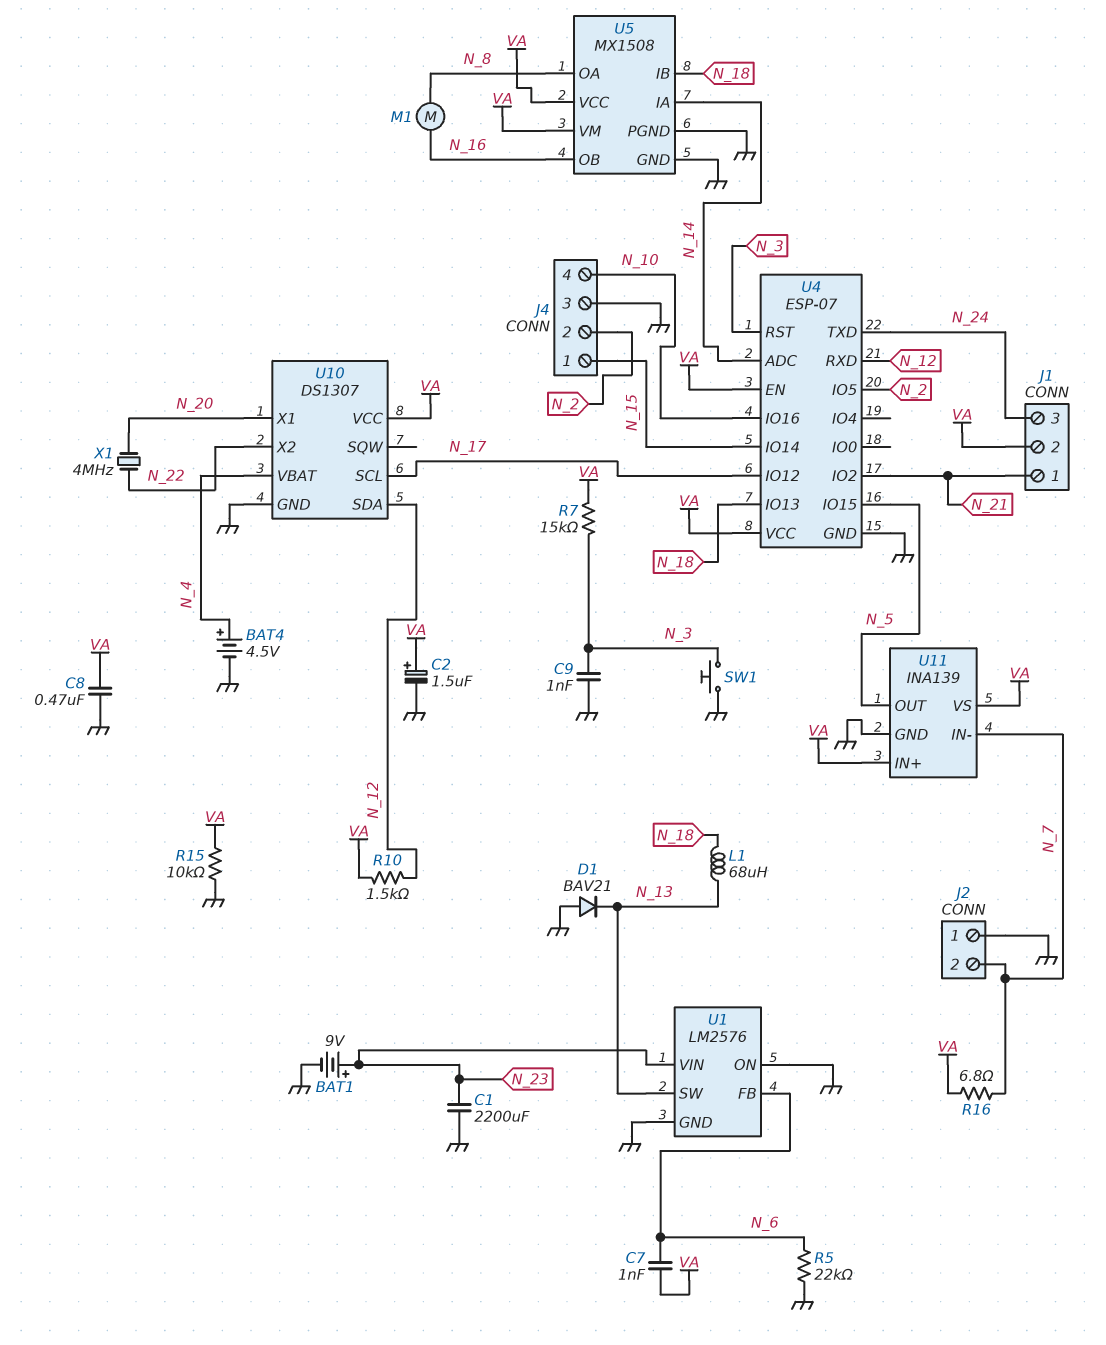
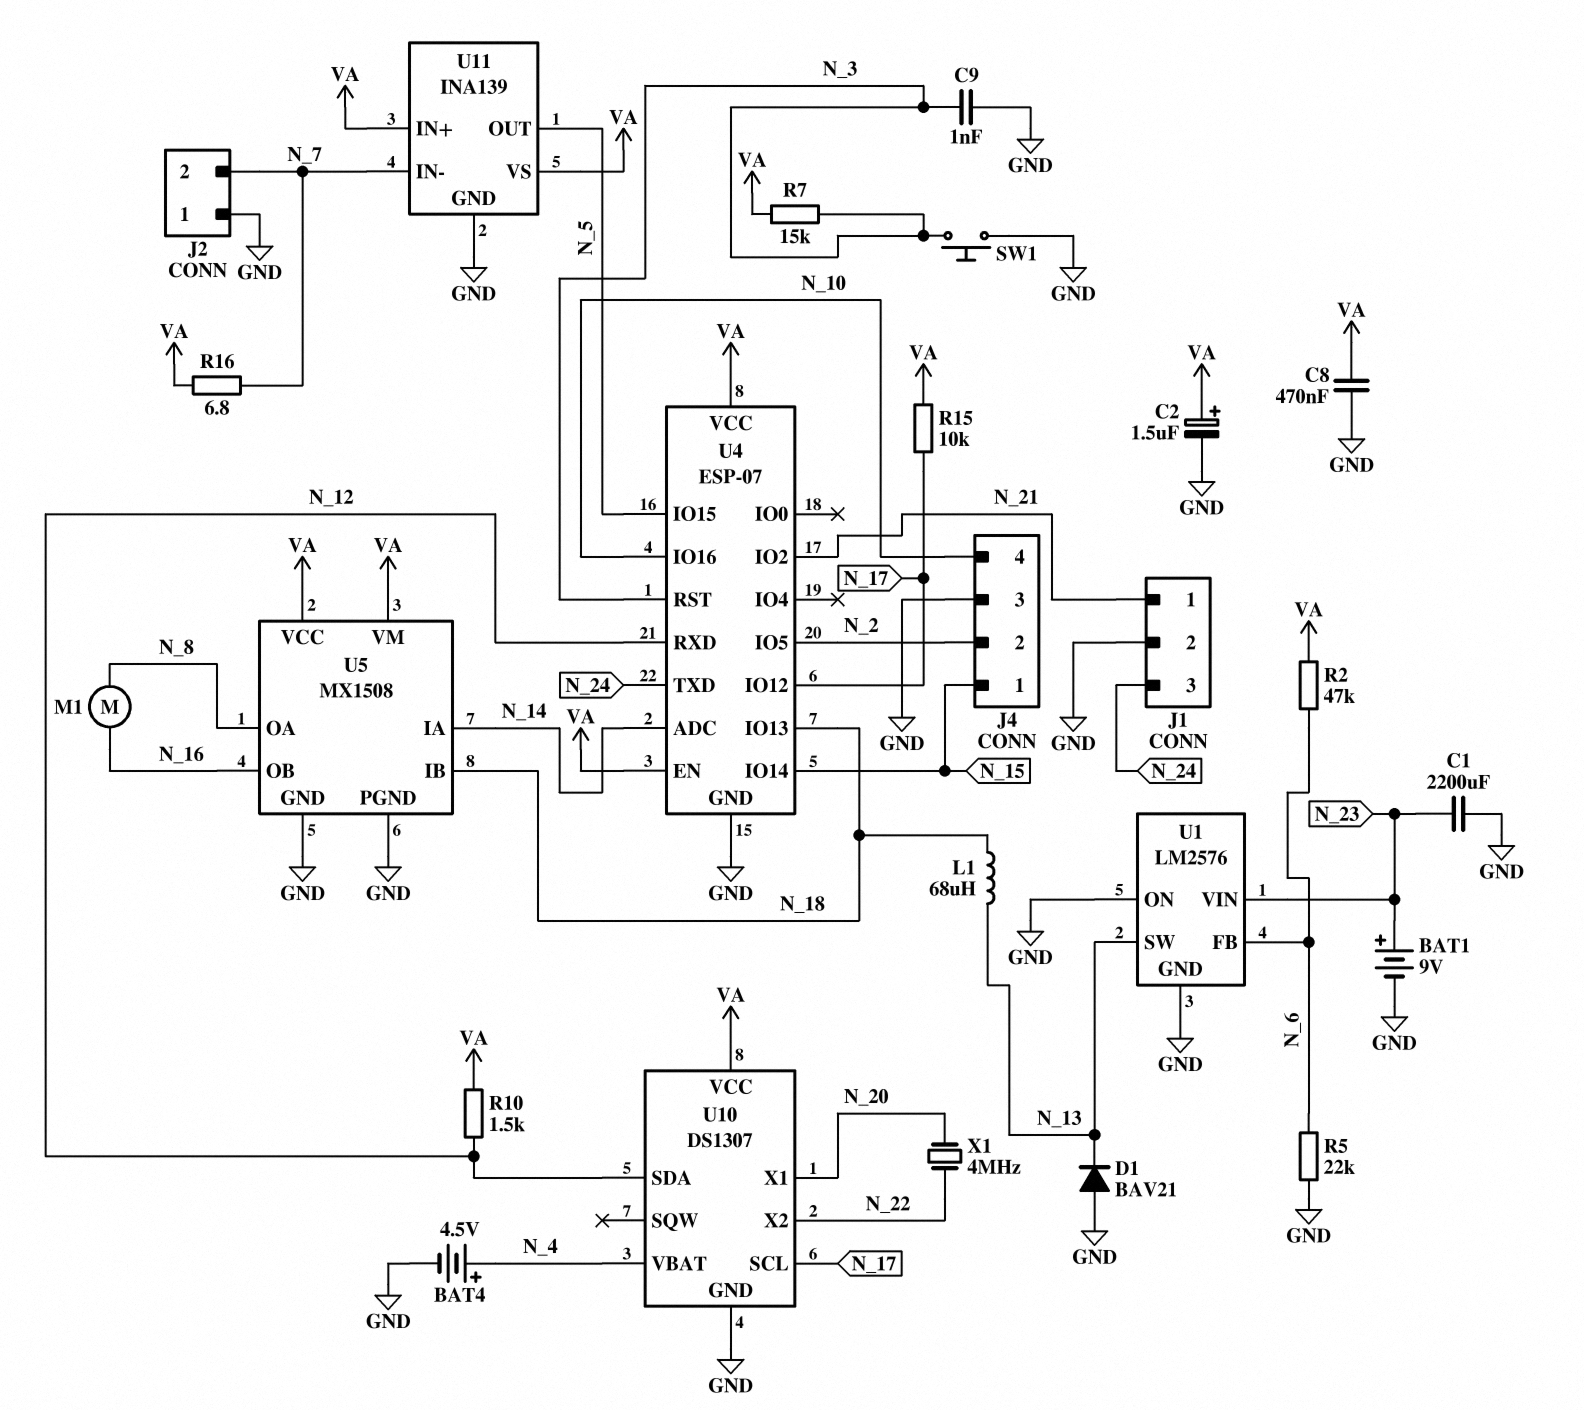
C7: 1nF (N_6, VA) -> none
J1 pin 2: VA -> GND
R2: none -> 47k (N_6, VA)
R15: 10k (GND, VA) -> 10k (N_17, VA)

